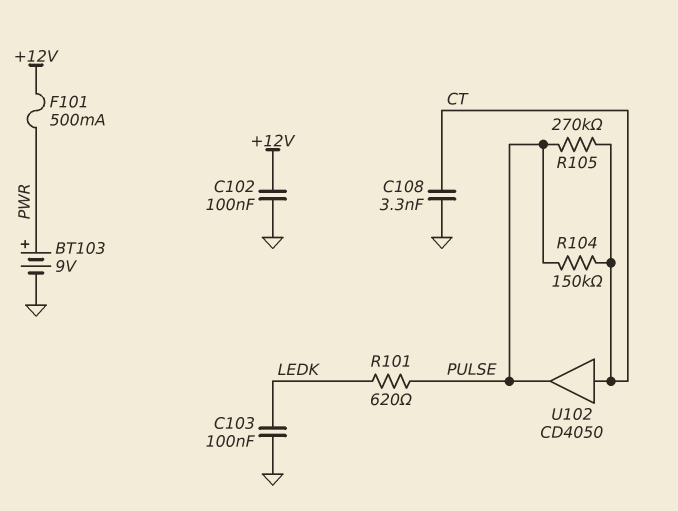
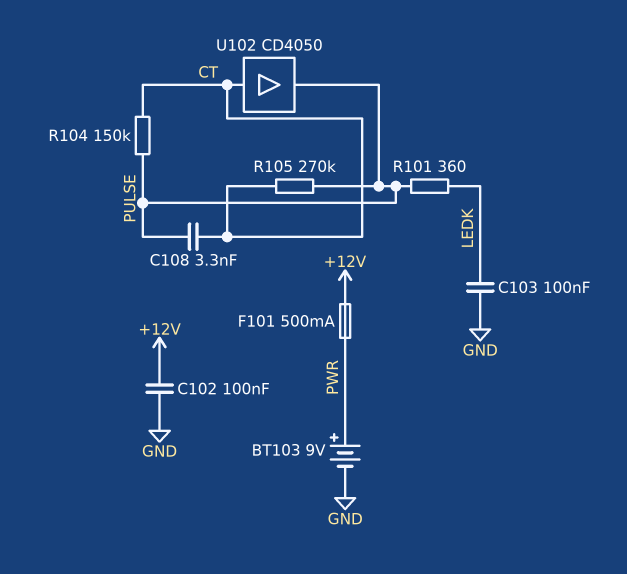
C108: 3.3nF (CT, GND) -> 3.3nF (CT, PULSE)
R101: 620 (LEDK, PULSE) -> 360 (LEDK, PULSE)

